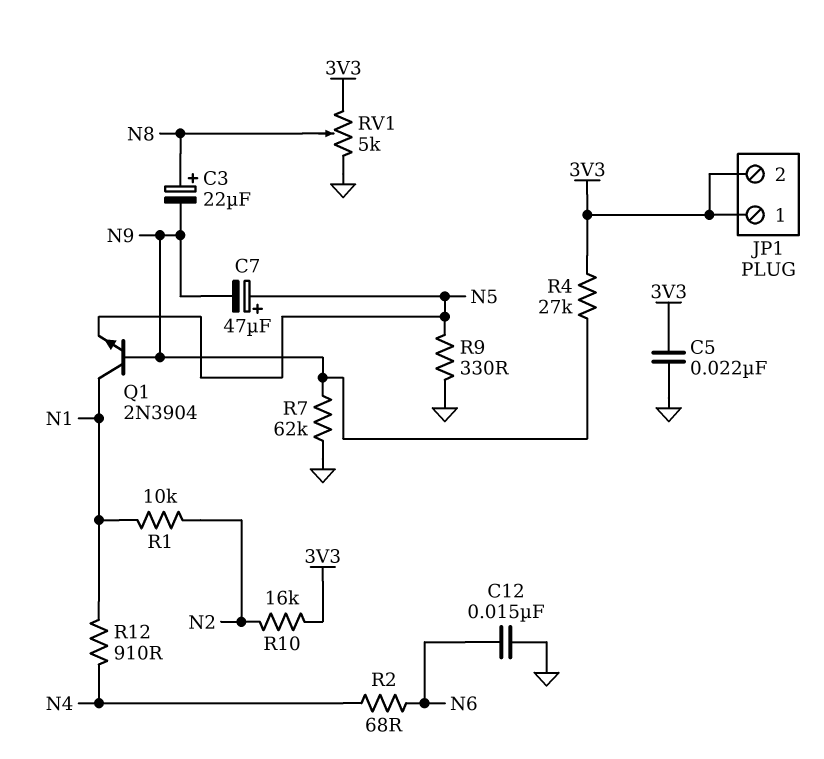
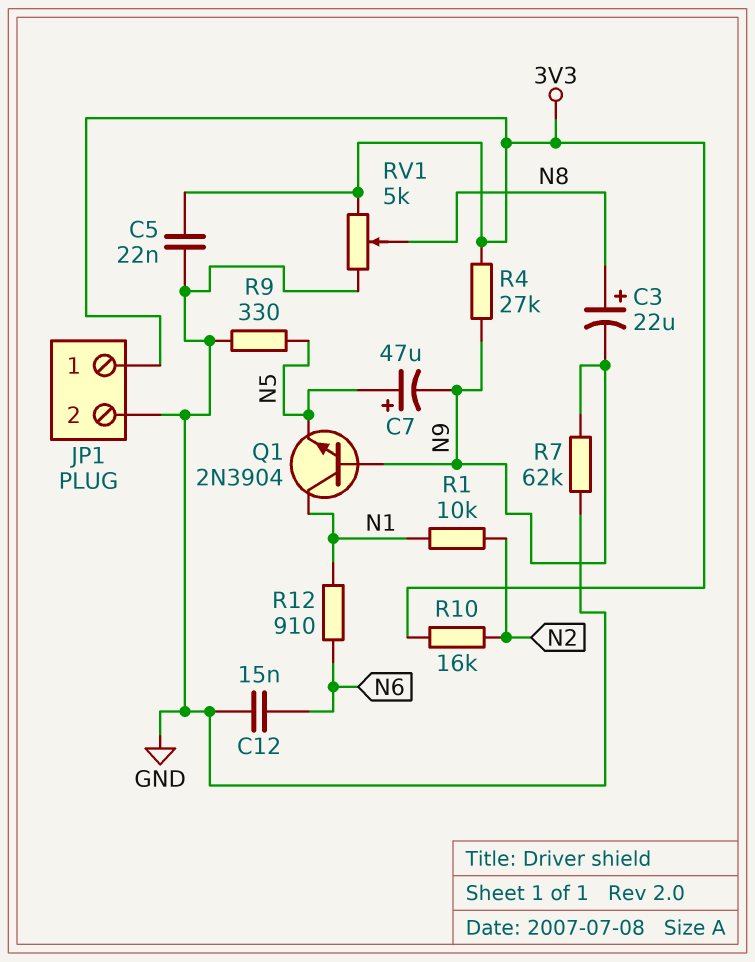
JP1 pin 2: 3V3 -> GND
R2: 68 (N4, N6) -> none
R12: 910 (N1, N4) -> 910 (N1, N6)

